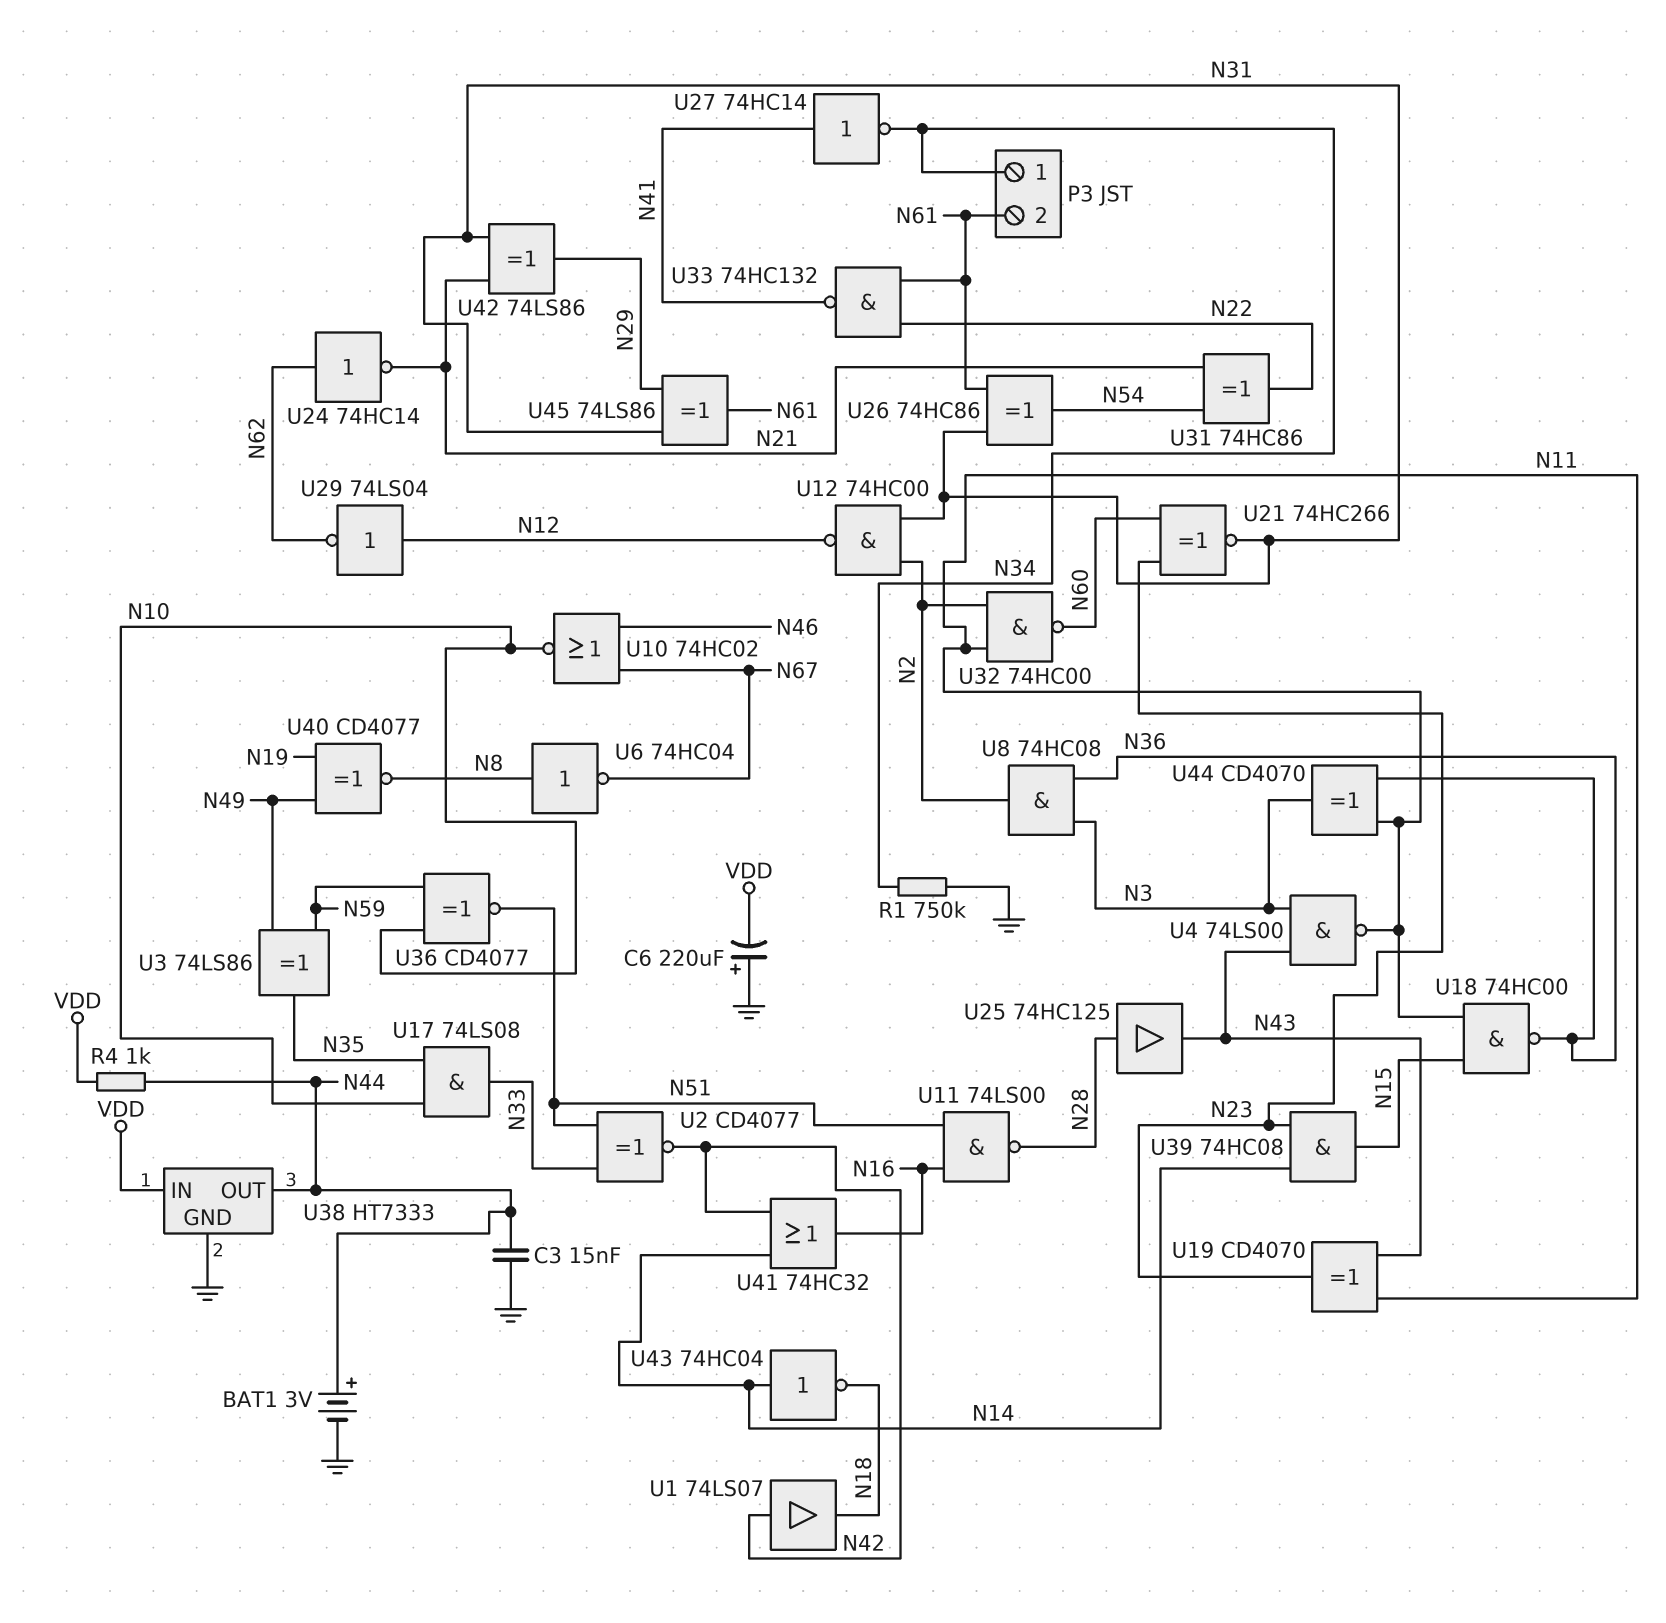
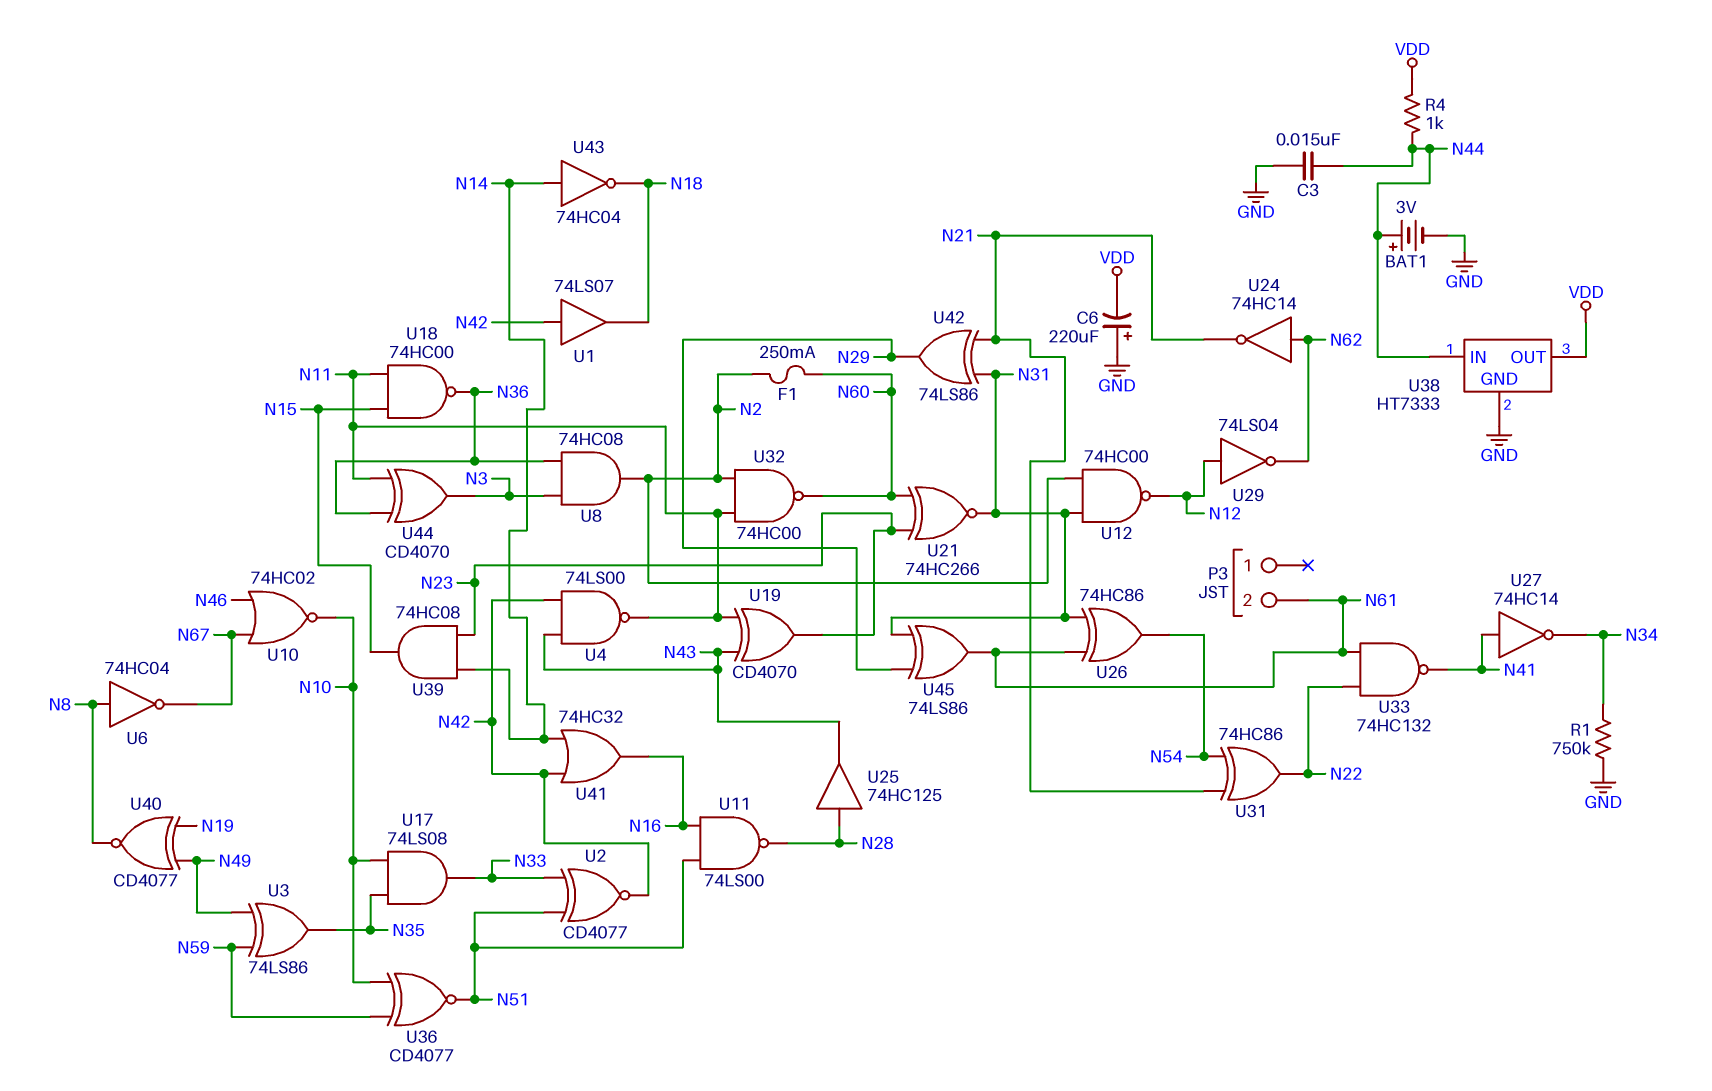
F1: none -> 250mA (N2, N60)
P3 pin 1: N34 -> none
U4: NAND 74LS00 (in N3, in N43, out N11) -> NAND 74LS00 (in N42, in N43, out N11)
U38 pin IN: VDD -> N44
U38 pin OUT: N44 -> VDD

